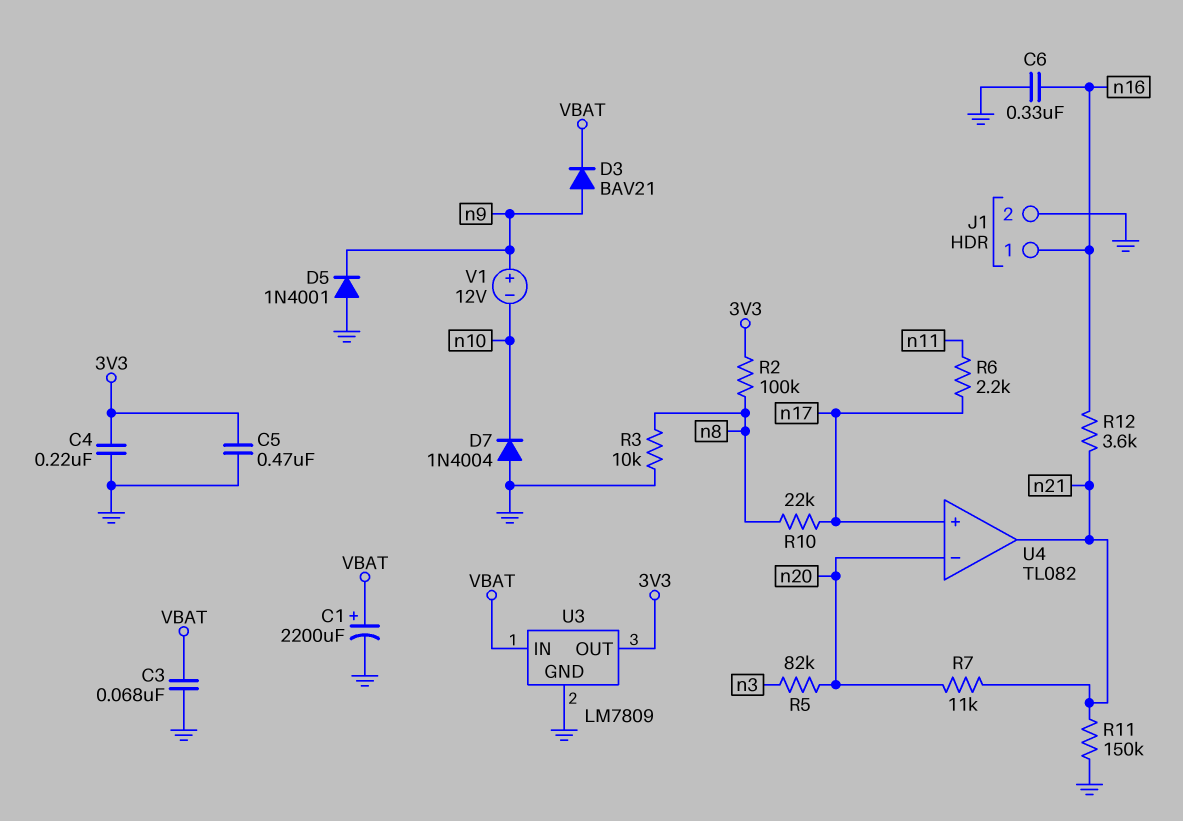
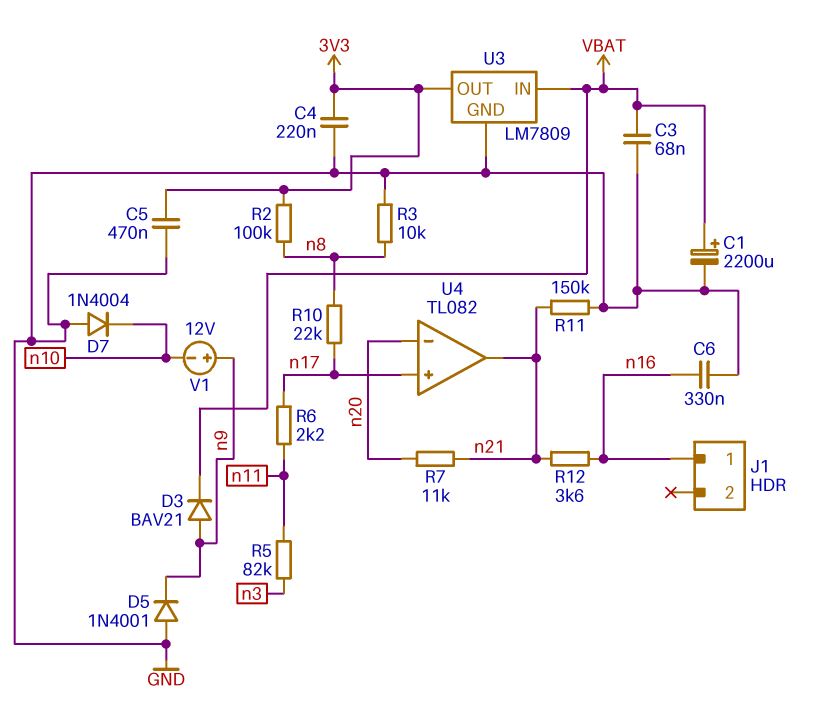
J1 pin 2: GND -> none
R5: 82k (n3, n20) -> 82k (n3, n11)

